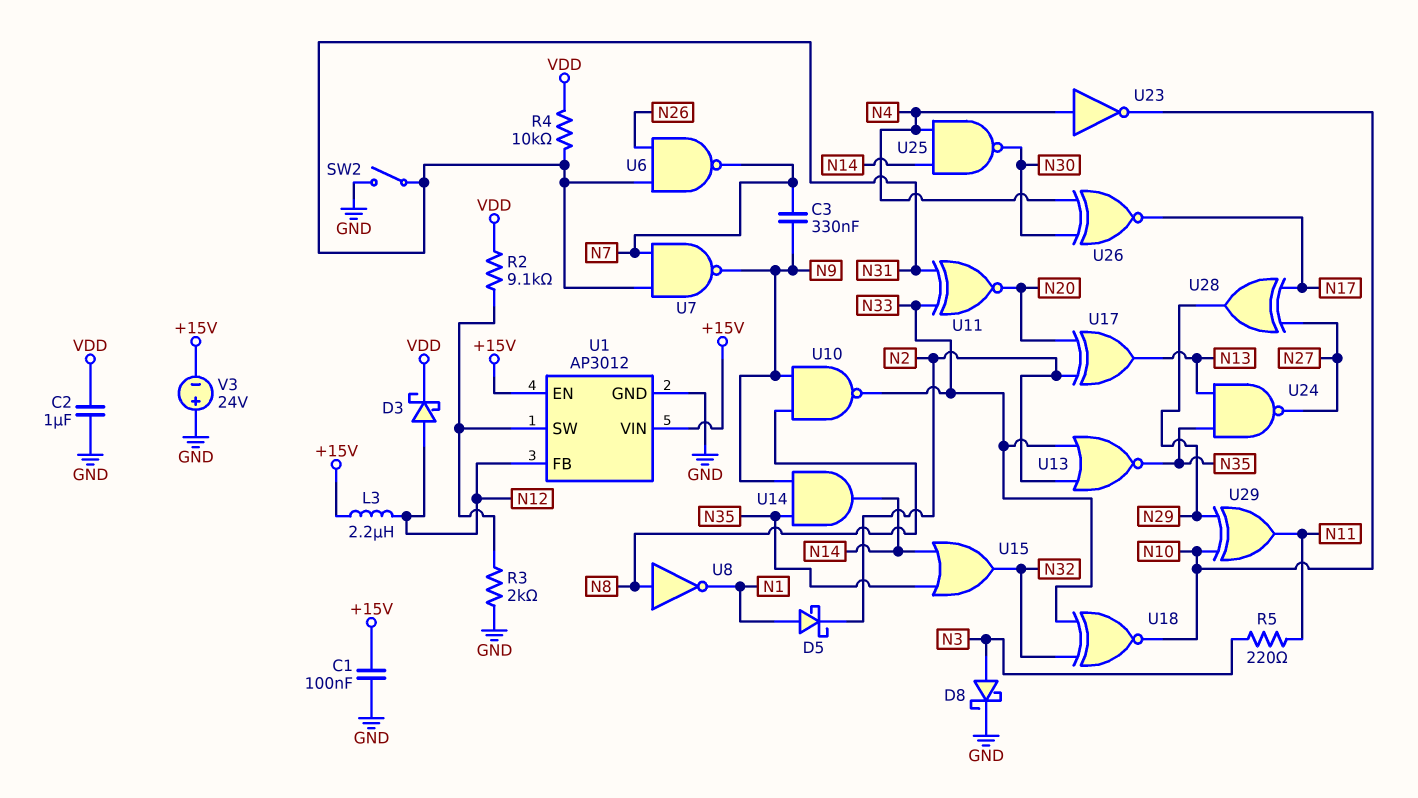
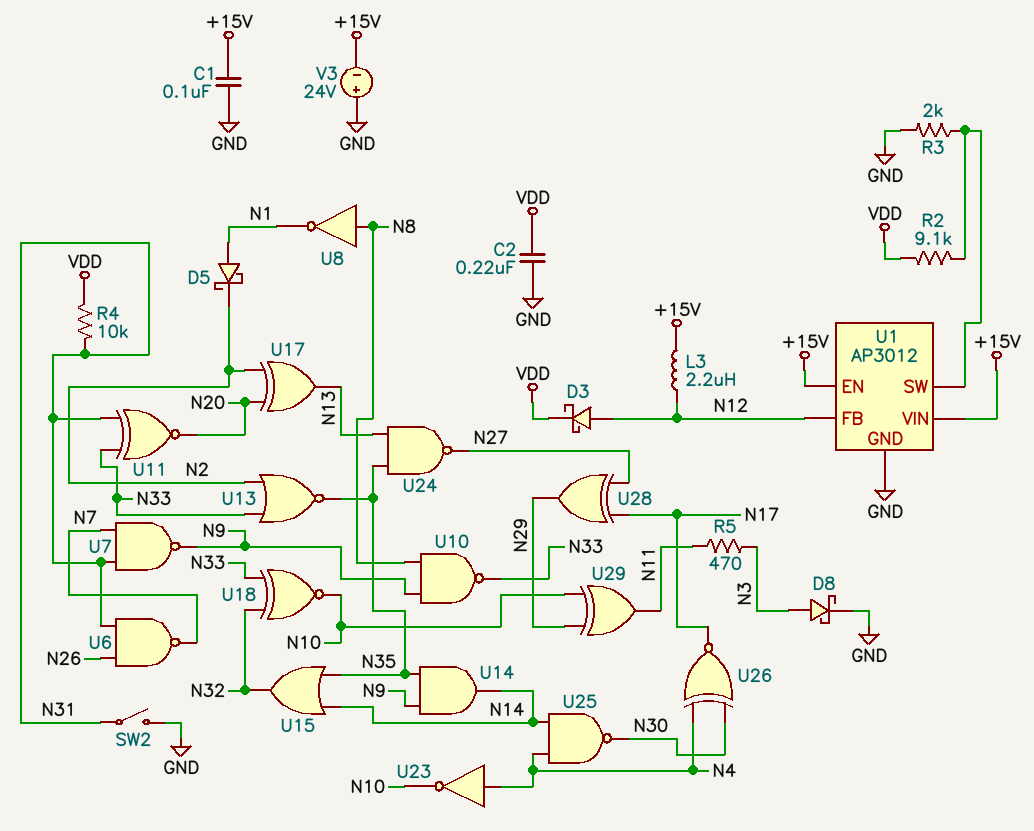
C2: 1uF (GND, VDD) -> 220nF (GND, VDD)
C3: 330nF (N7, N9) -> none
R5: 220 (N3, N11) -> 470 (N3, N11)

